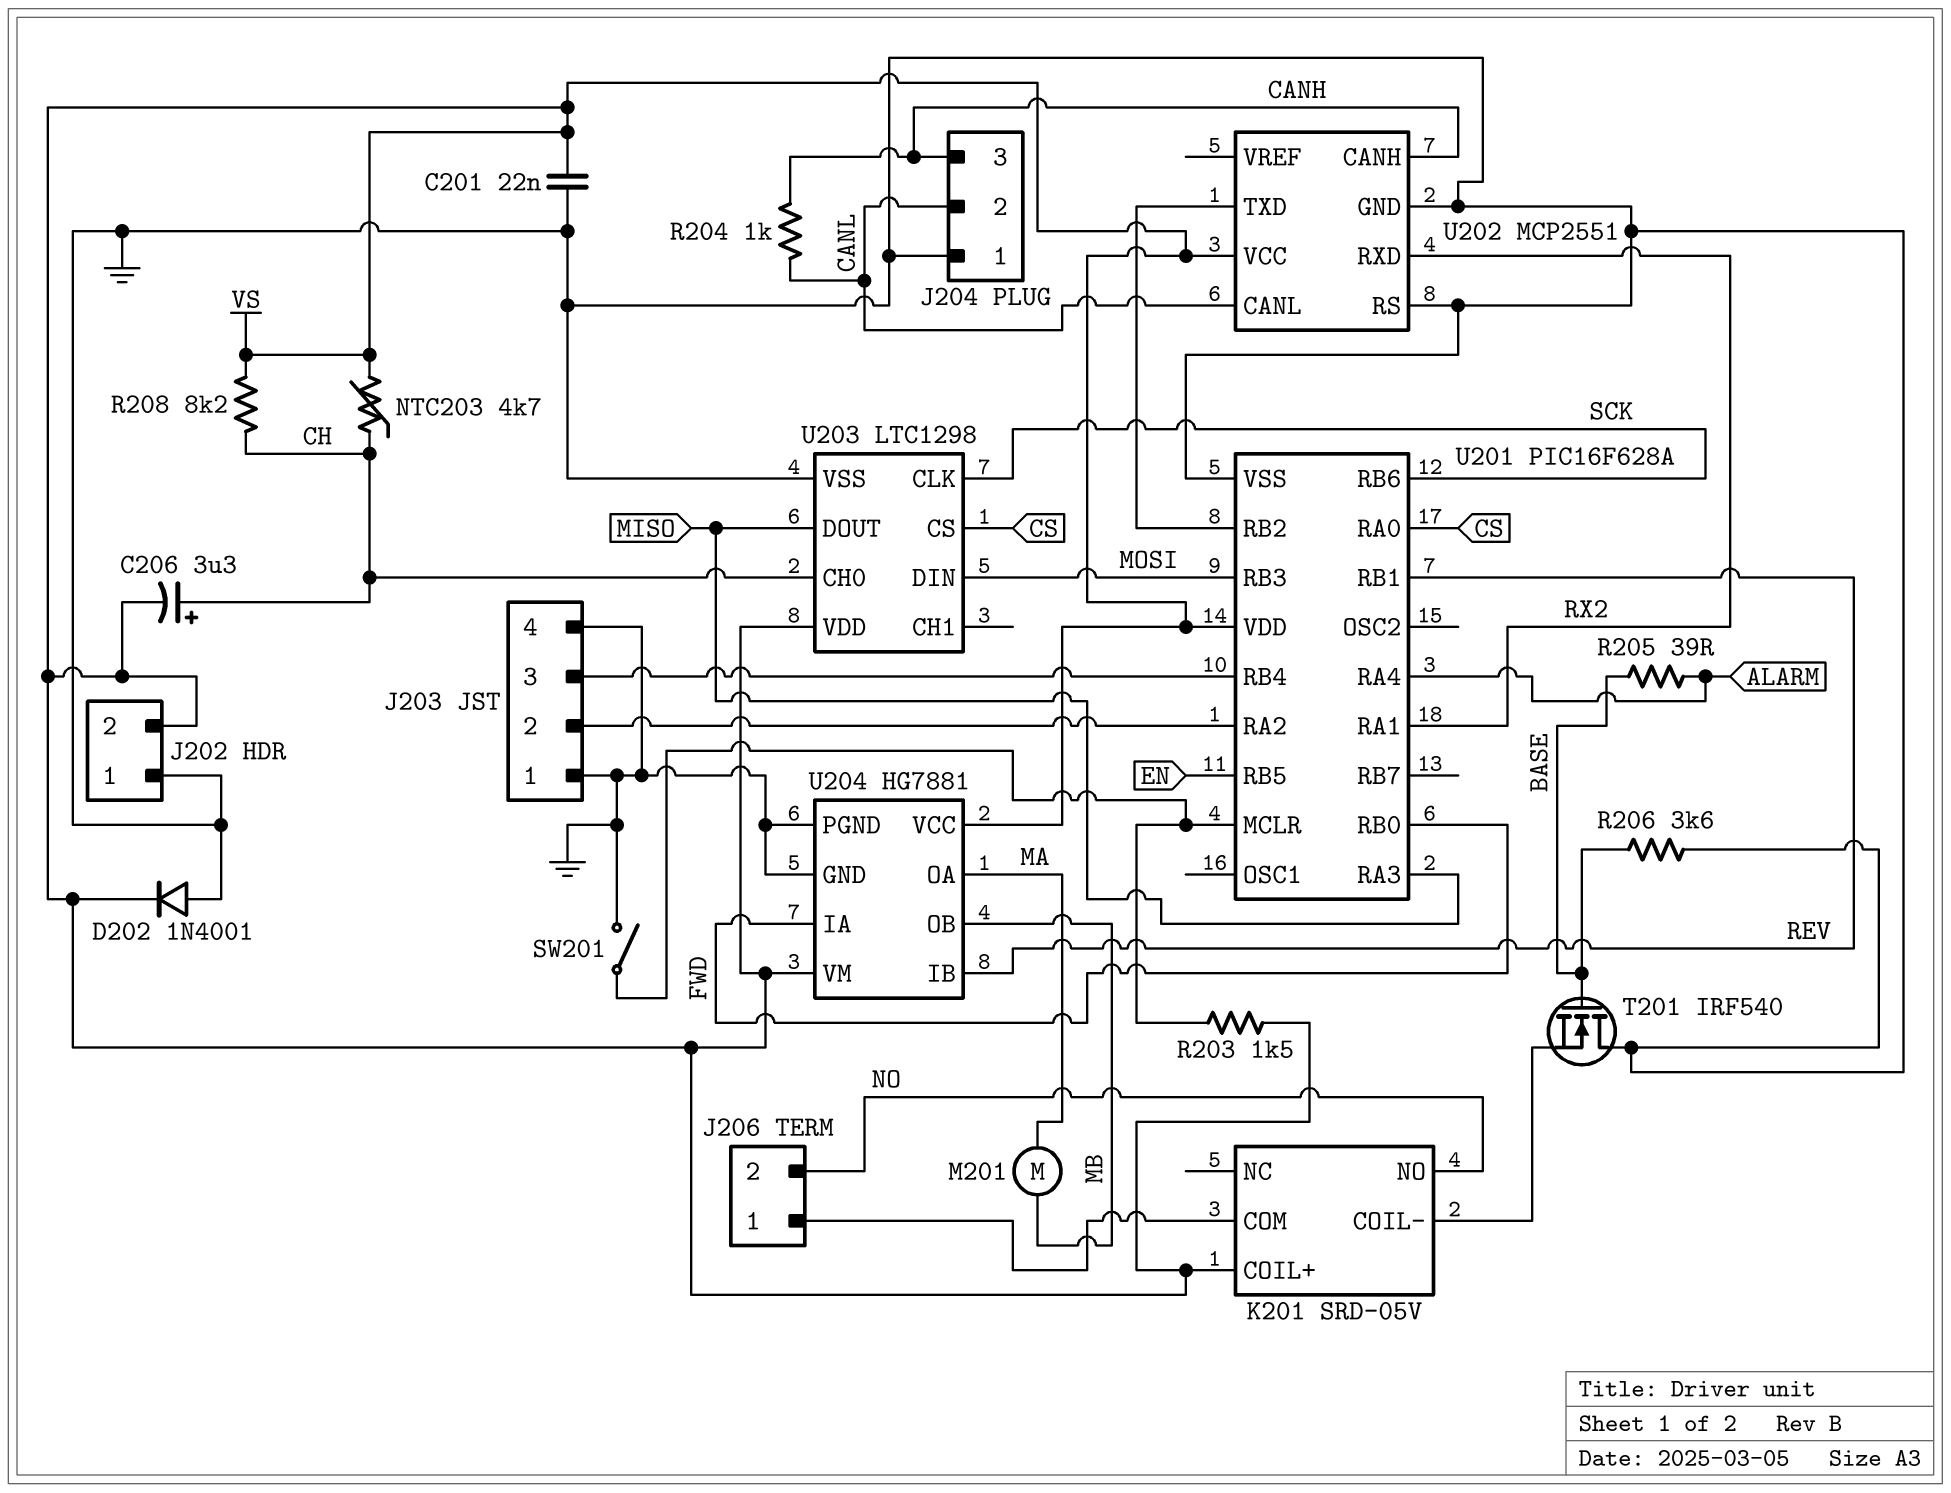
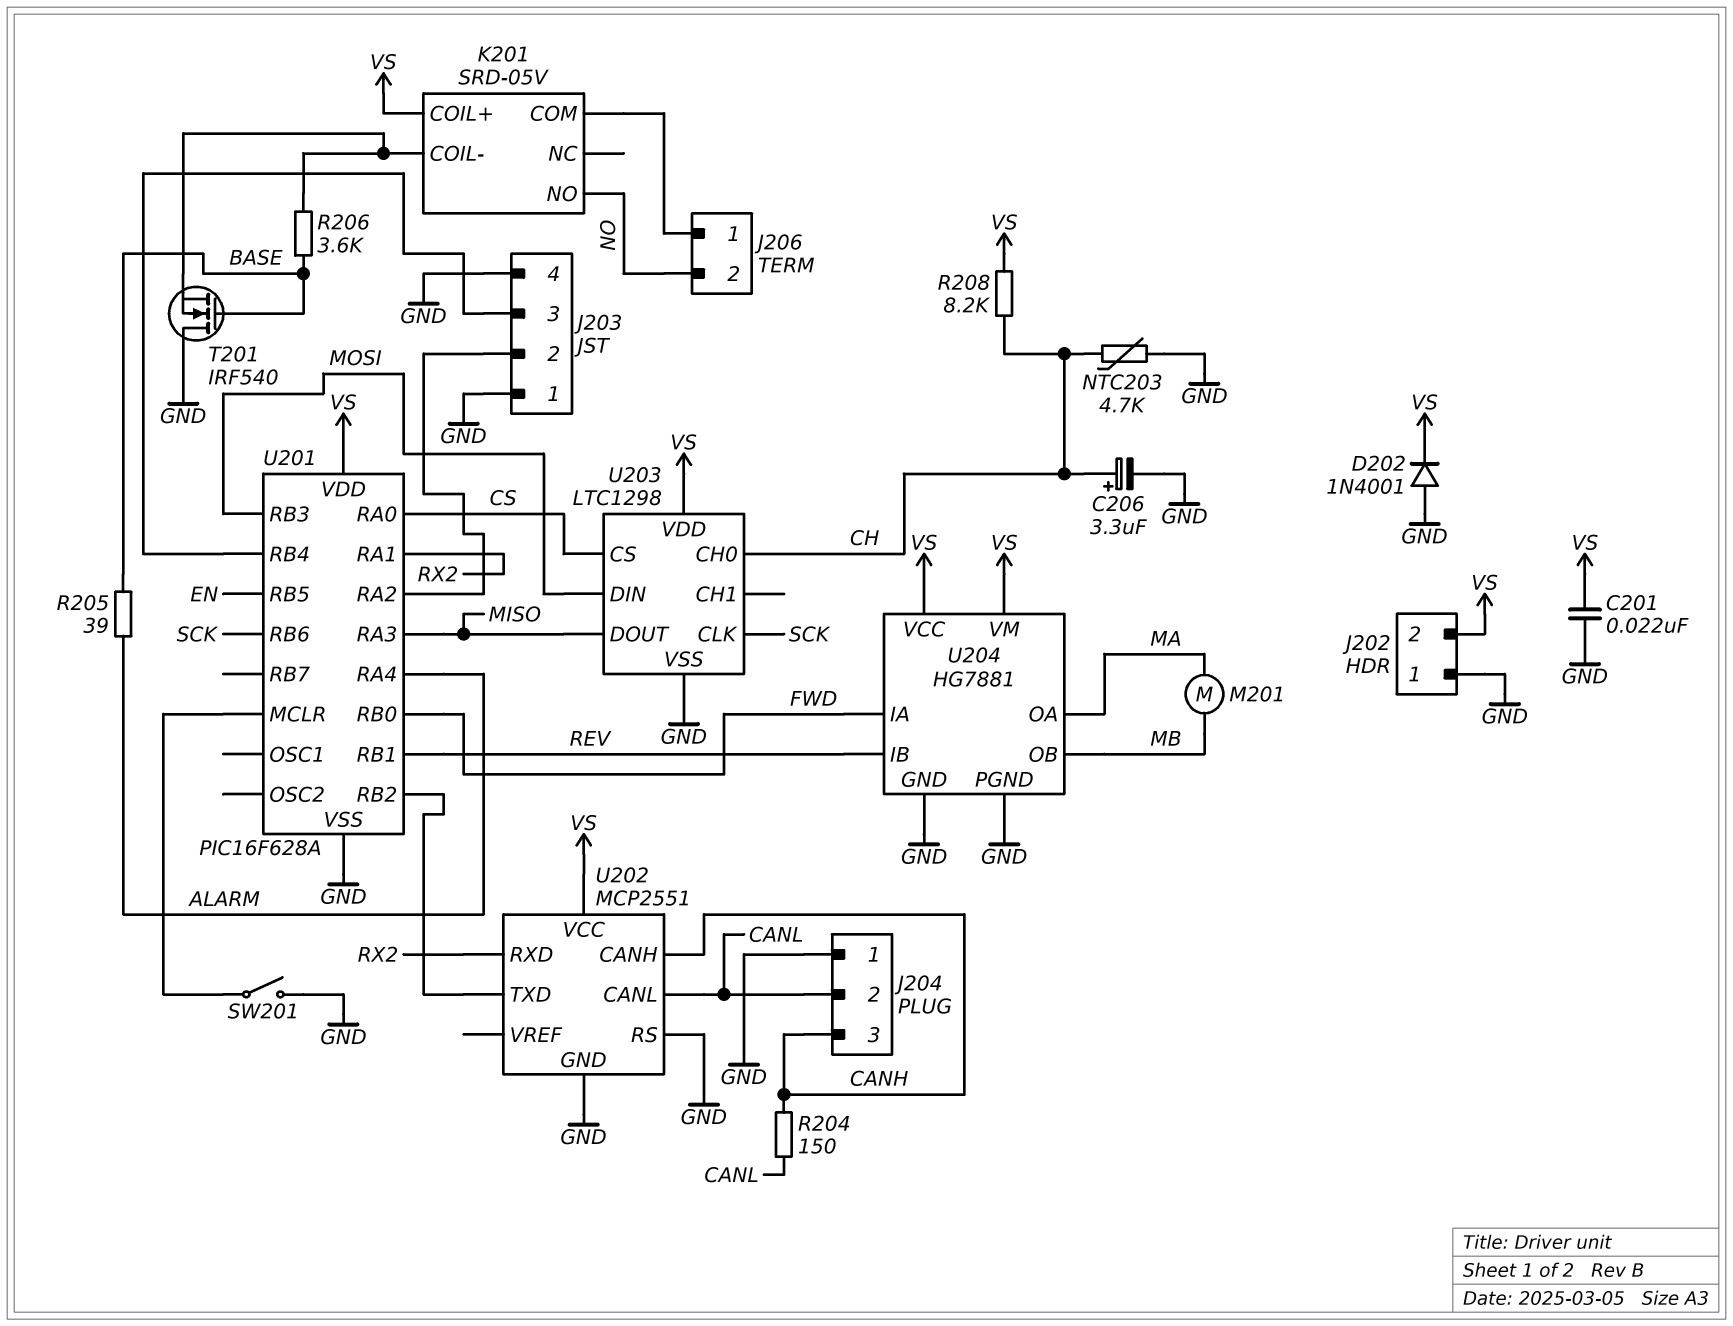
C206: 3.3uF (plus CH, minus VS) -> 3.3uF (plus CH, minus GND)
NTC203: 4.7k (CH, VS) -> 4.7k (CH, GND)
R203: 1.5k (U201/MCLR, VS) -> none
R204: 1k (CANH, CANL) -> 150 (CANH, CANL)
R206: 3.6k (BASE, GND) -> 3.6k (BASE, K201/COIL-)

